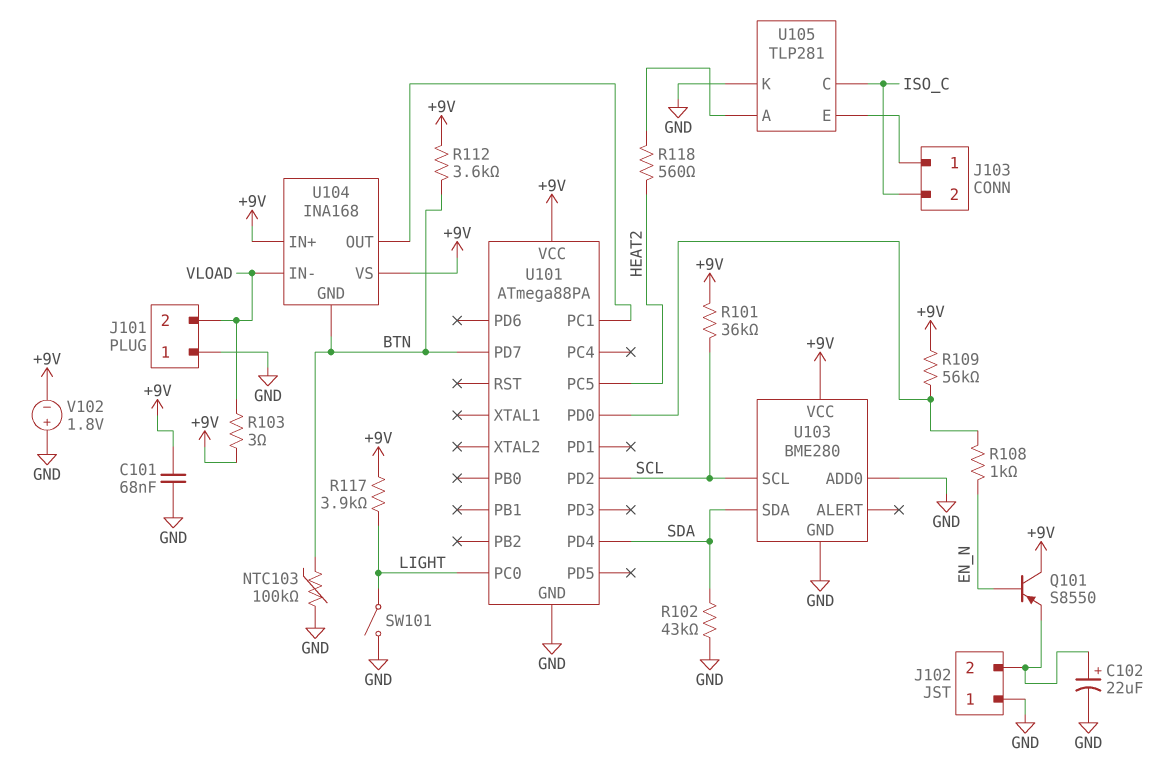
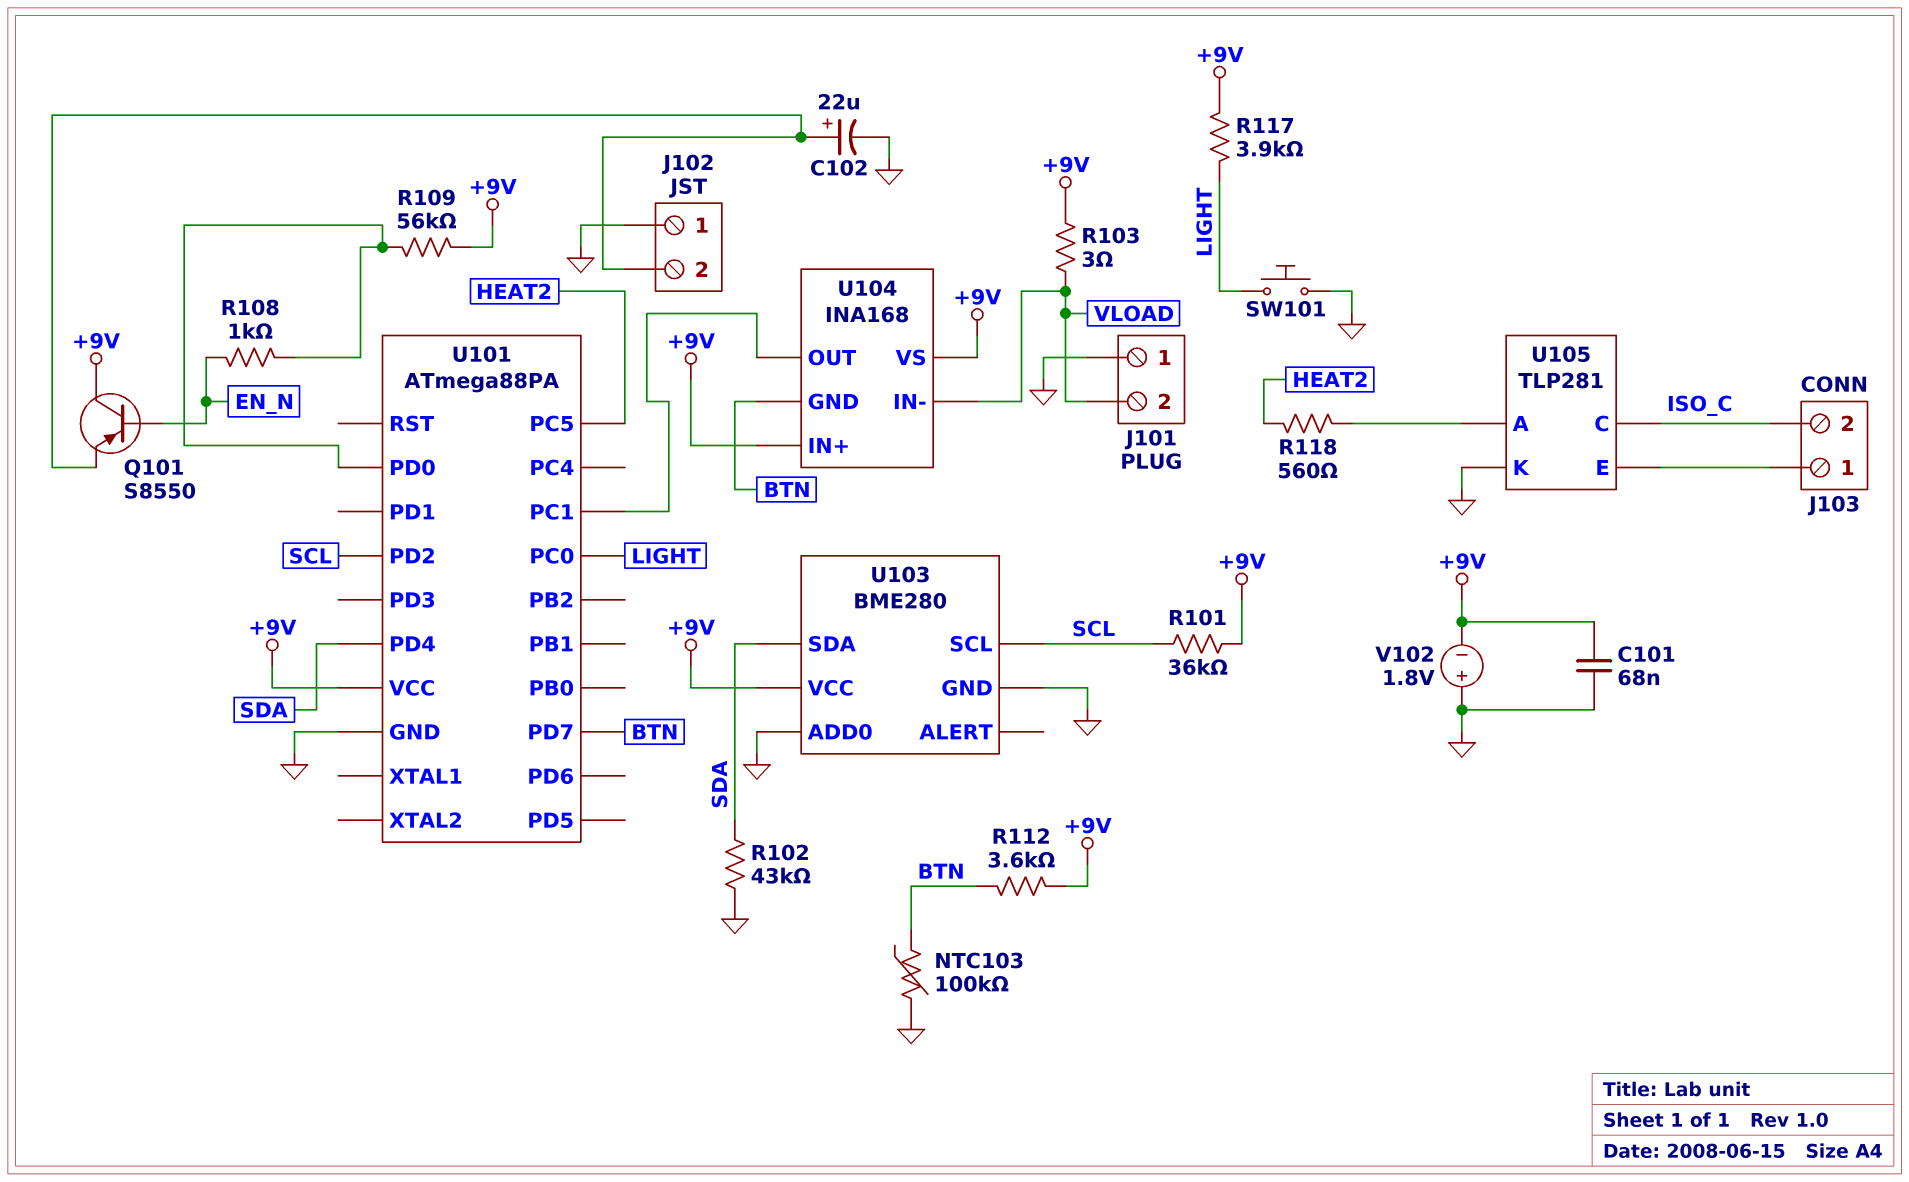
SW101: switch (GND, LIGHT) -> button (GND, LIGHT)

